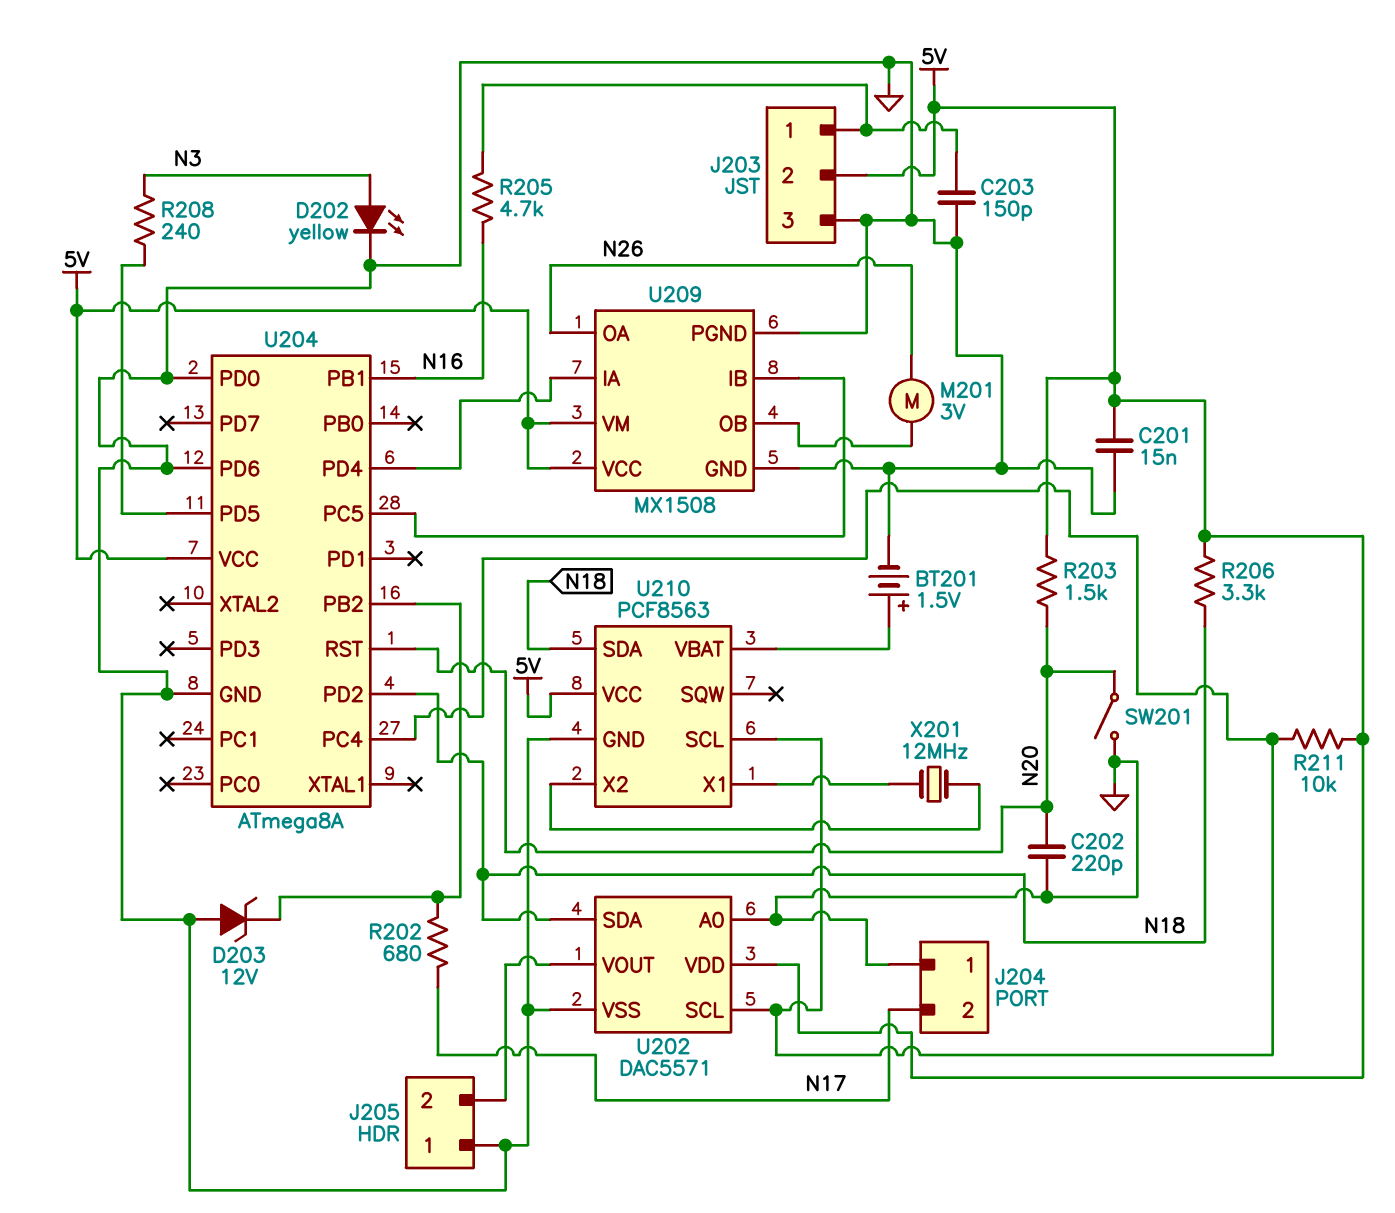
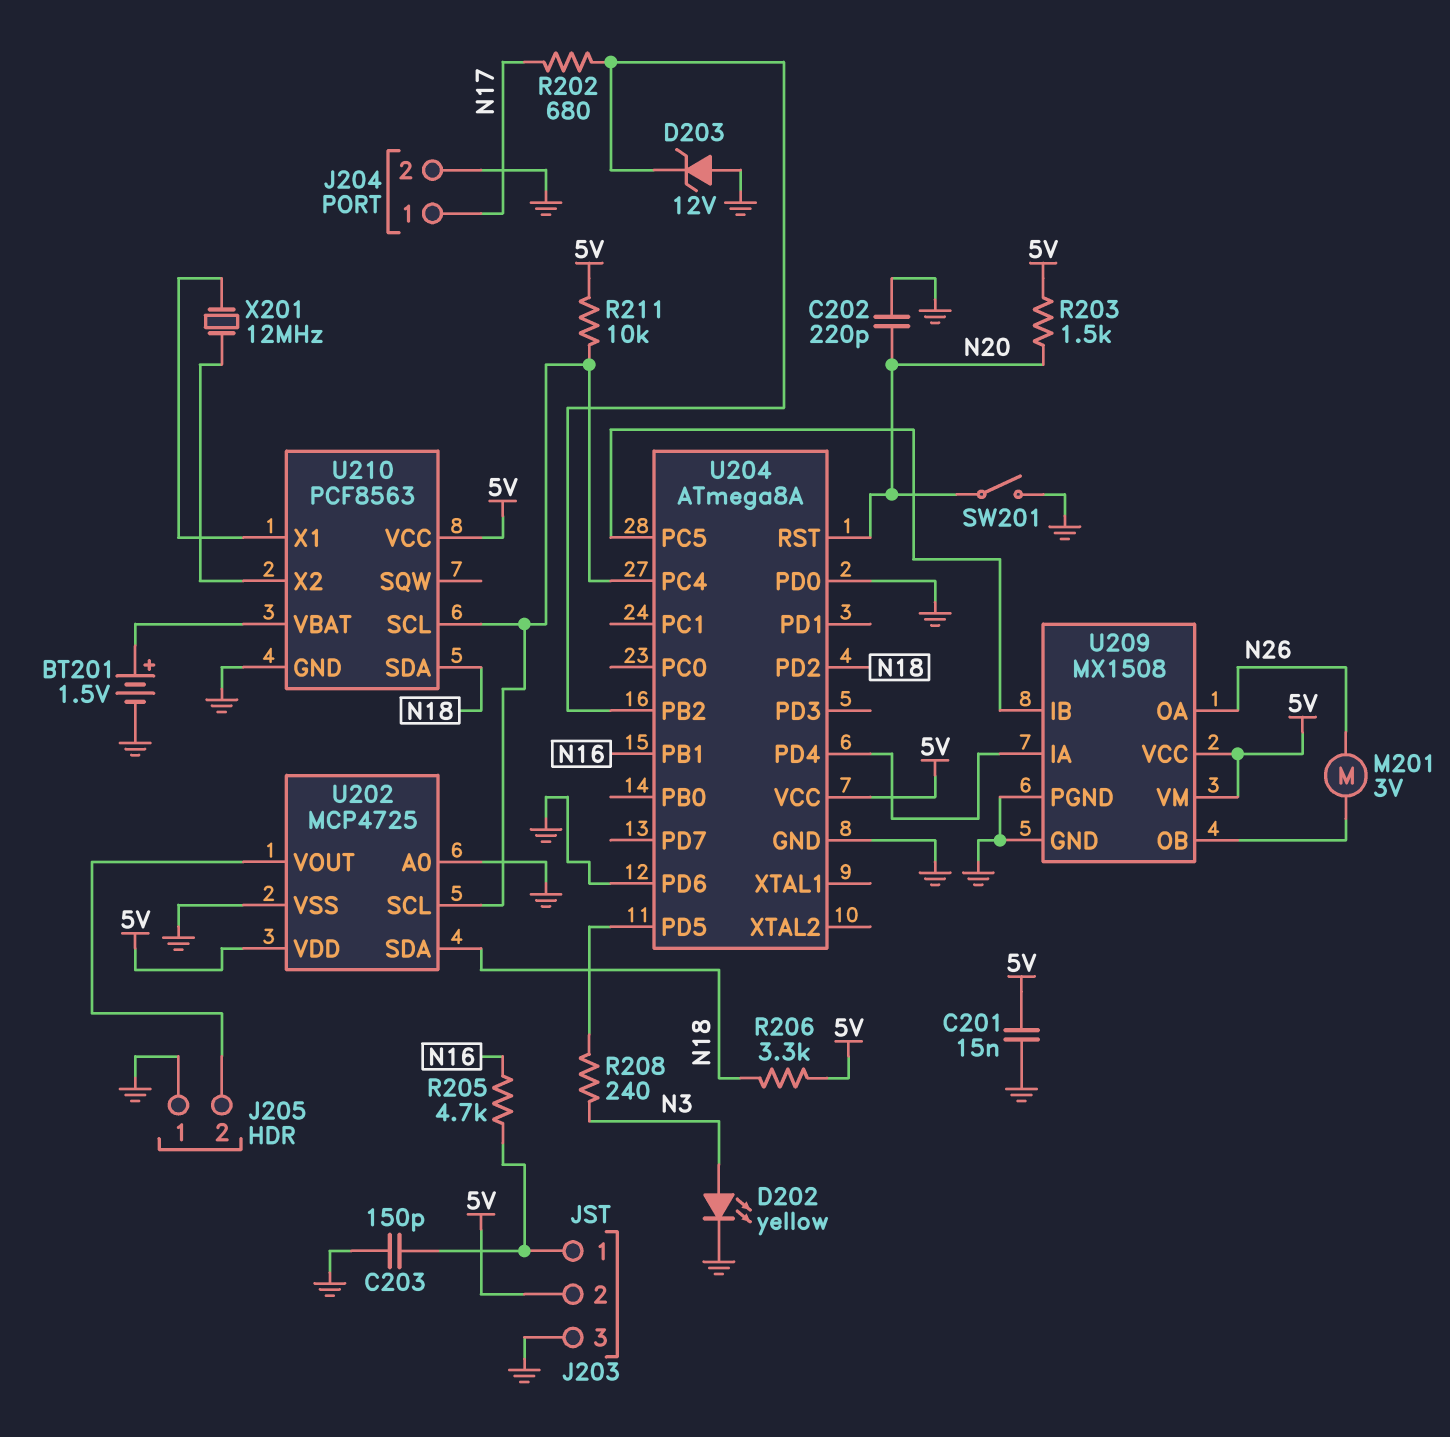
J204 pin 1: GND -> N17
J204 pin 2: N17 -> GND
U202: DAC5571 -> MCP4725

